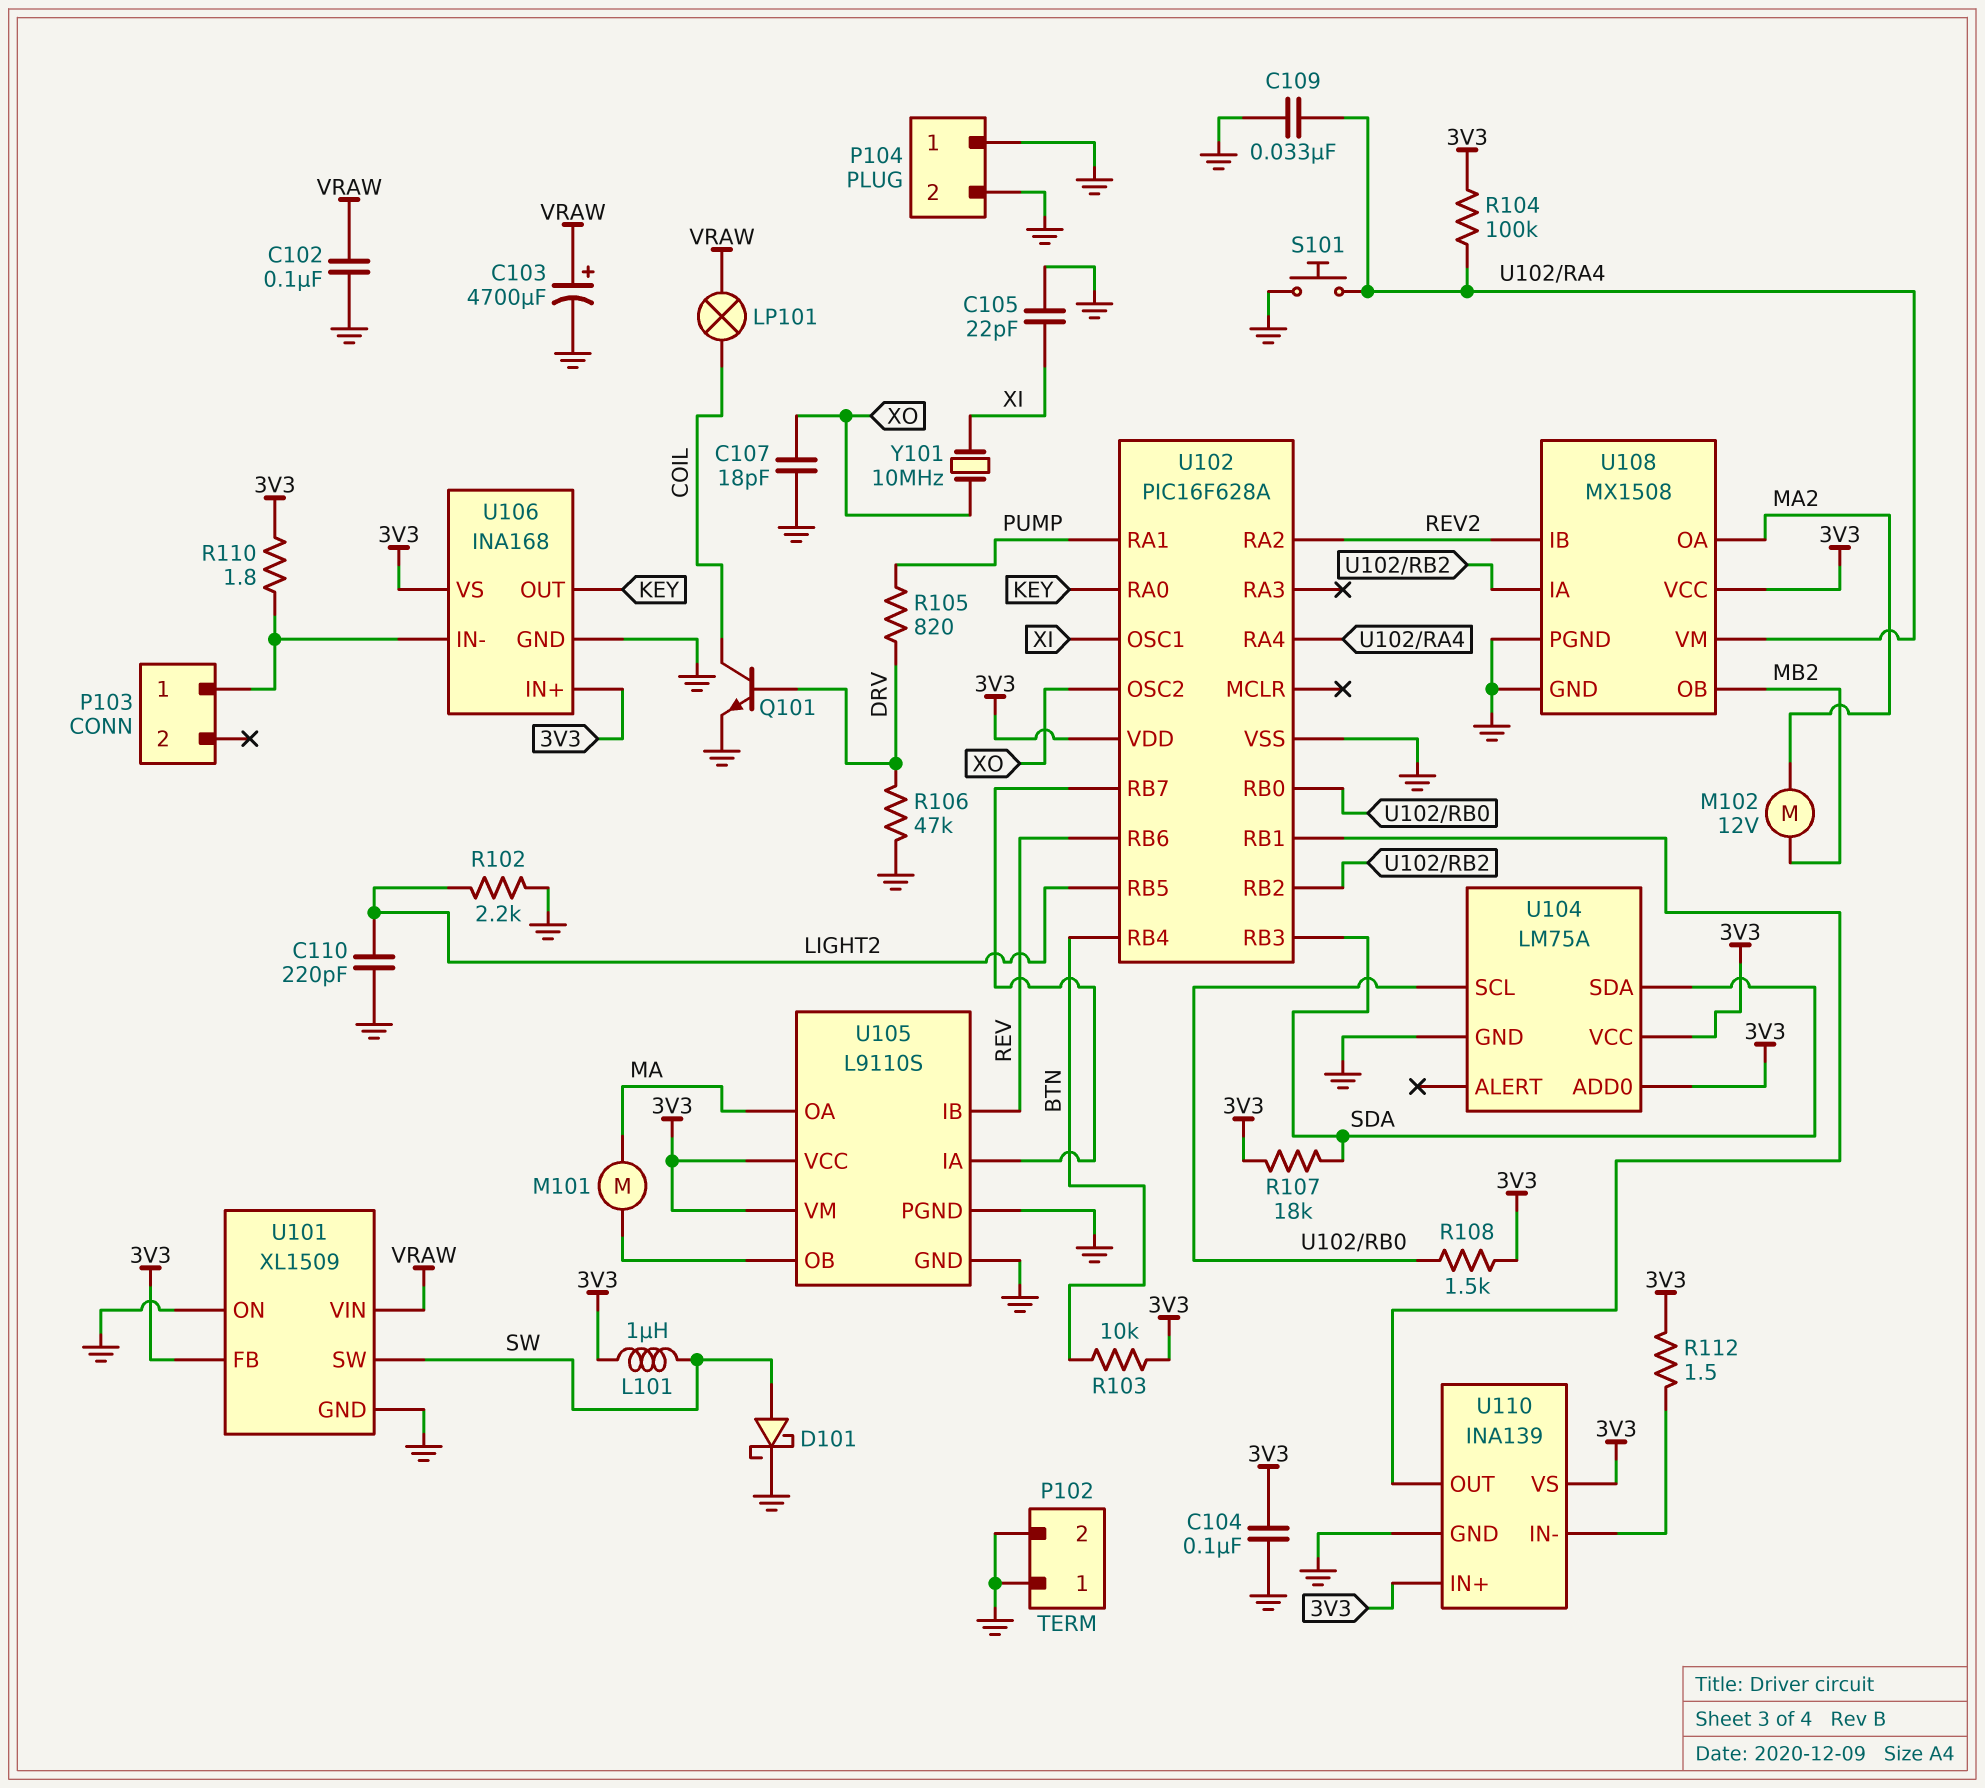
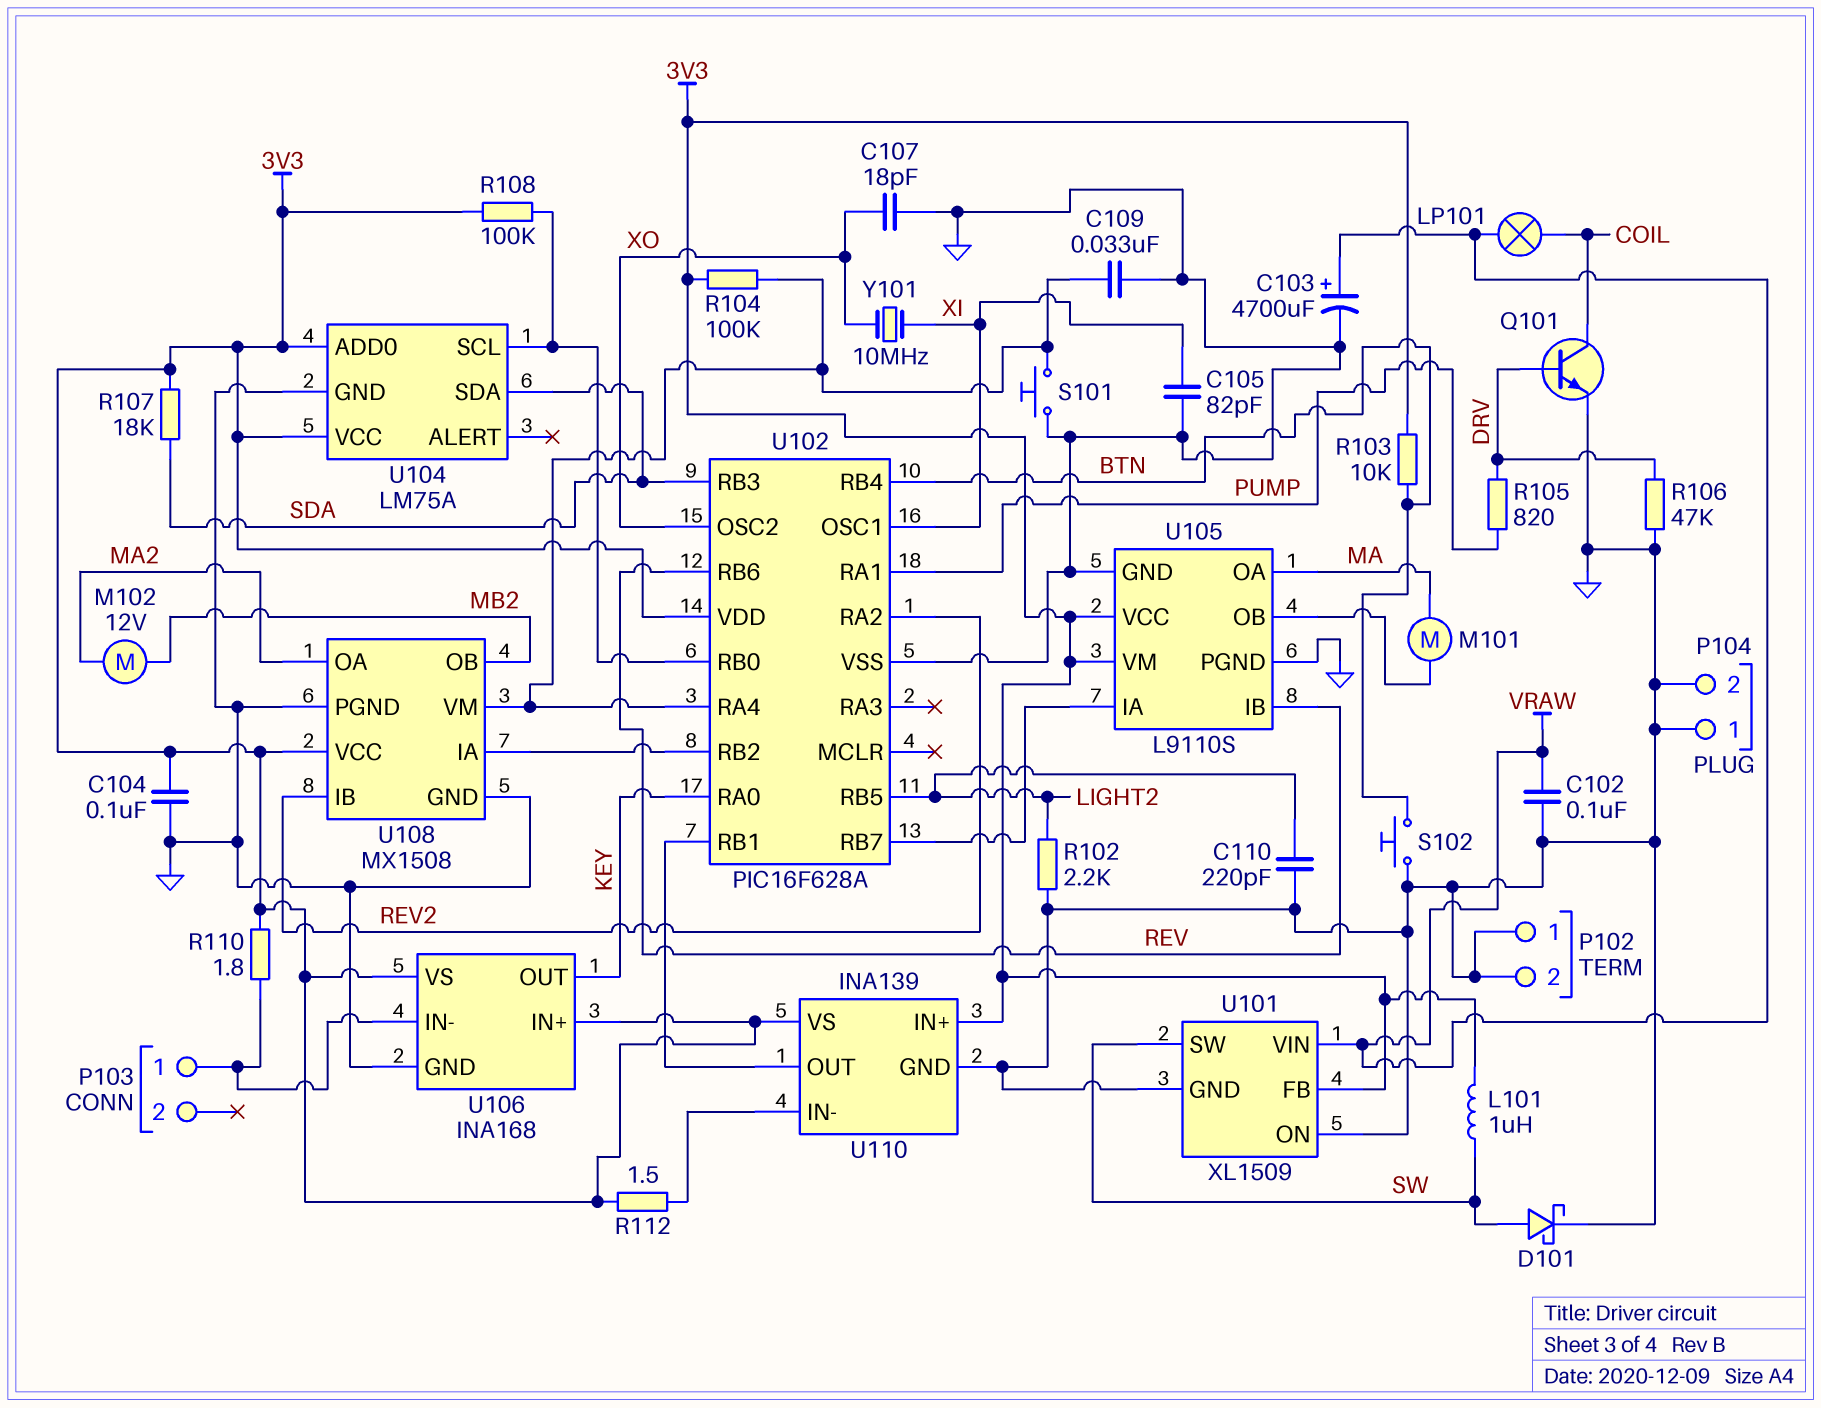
C105: 22pF (GND, XI) -> 82pF (GND, XI)
R108: 1.5k (3V3, U102/RB0) -> 100k (3V3, U102/RB0)
S102: none -> button (BTN, GND)

